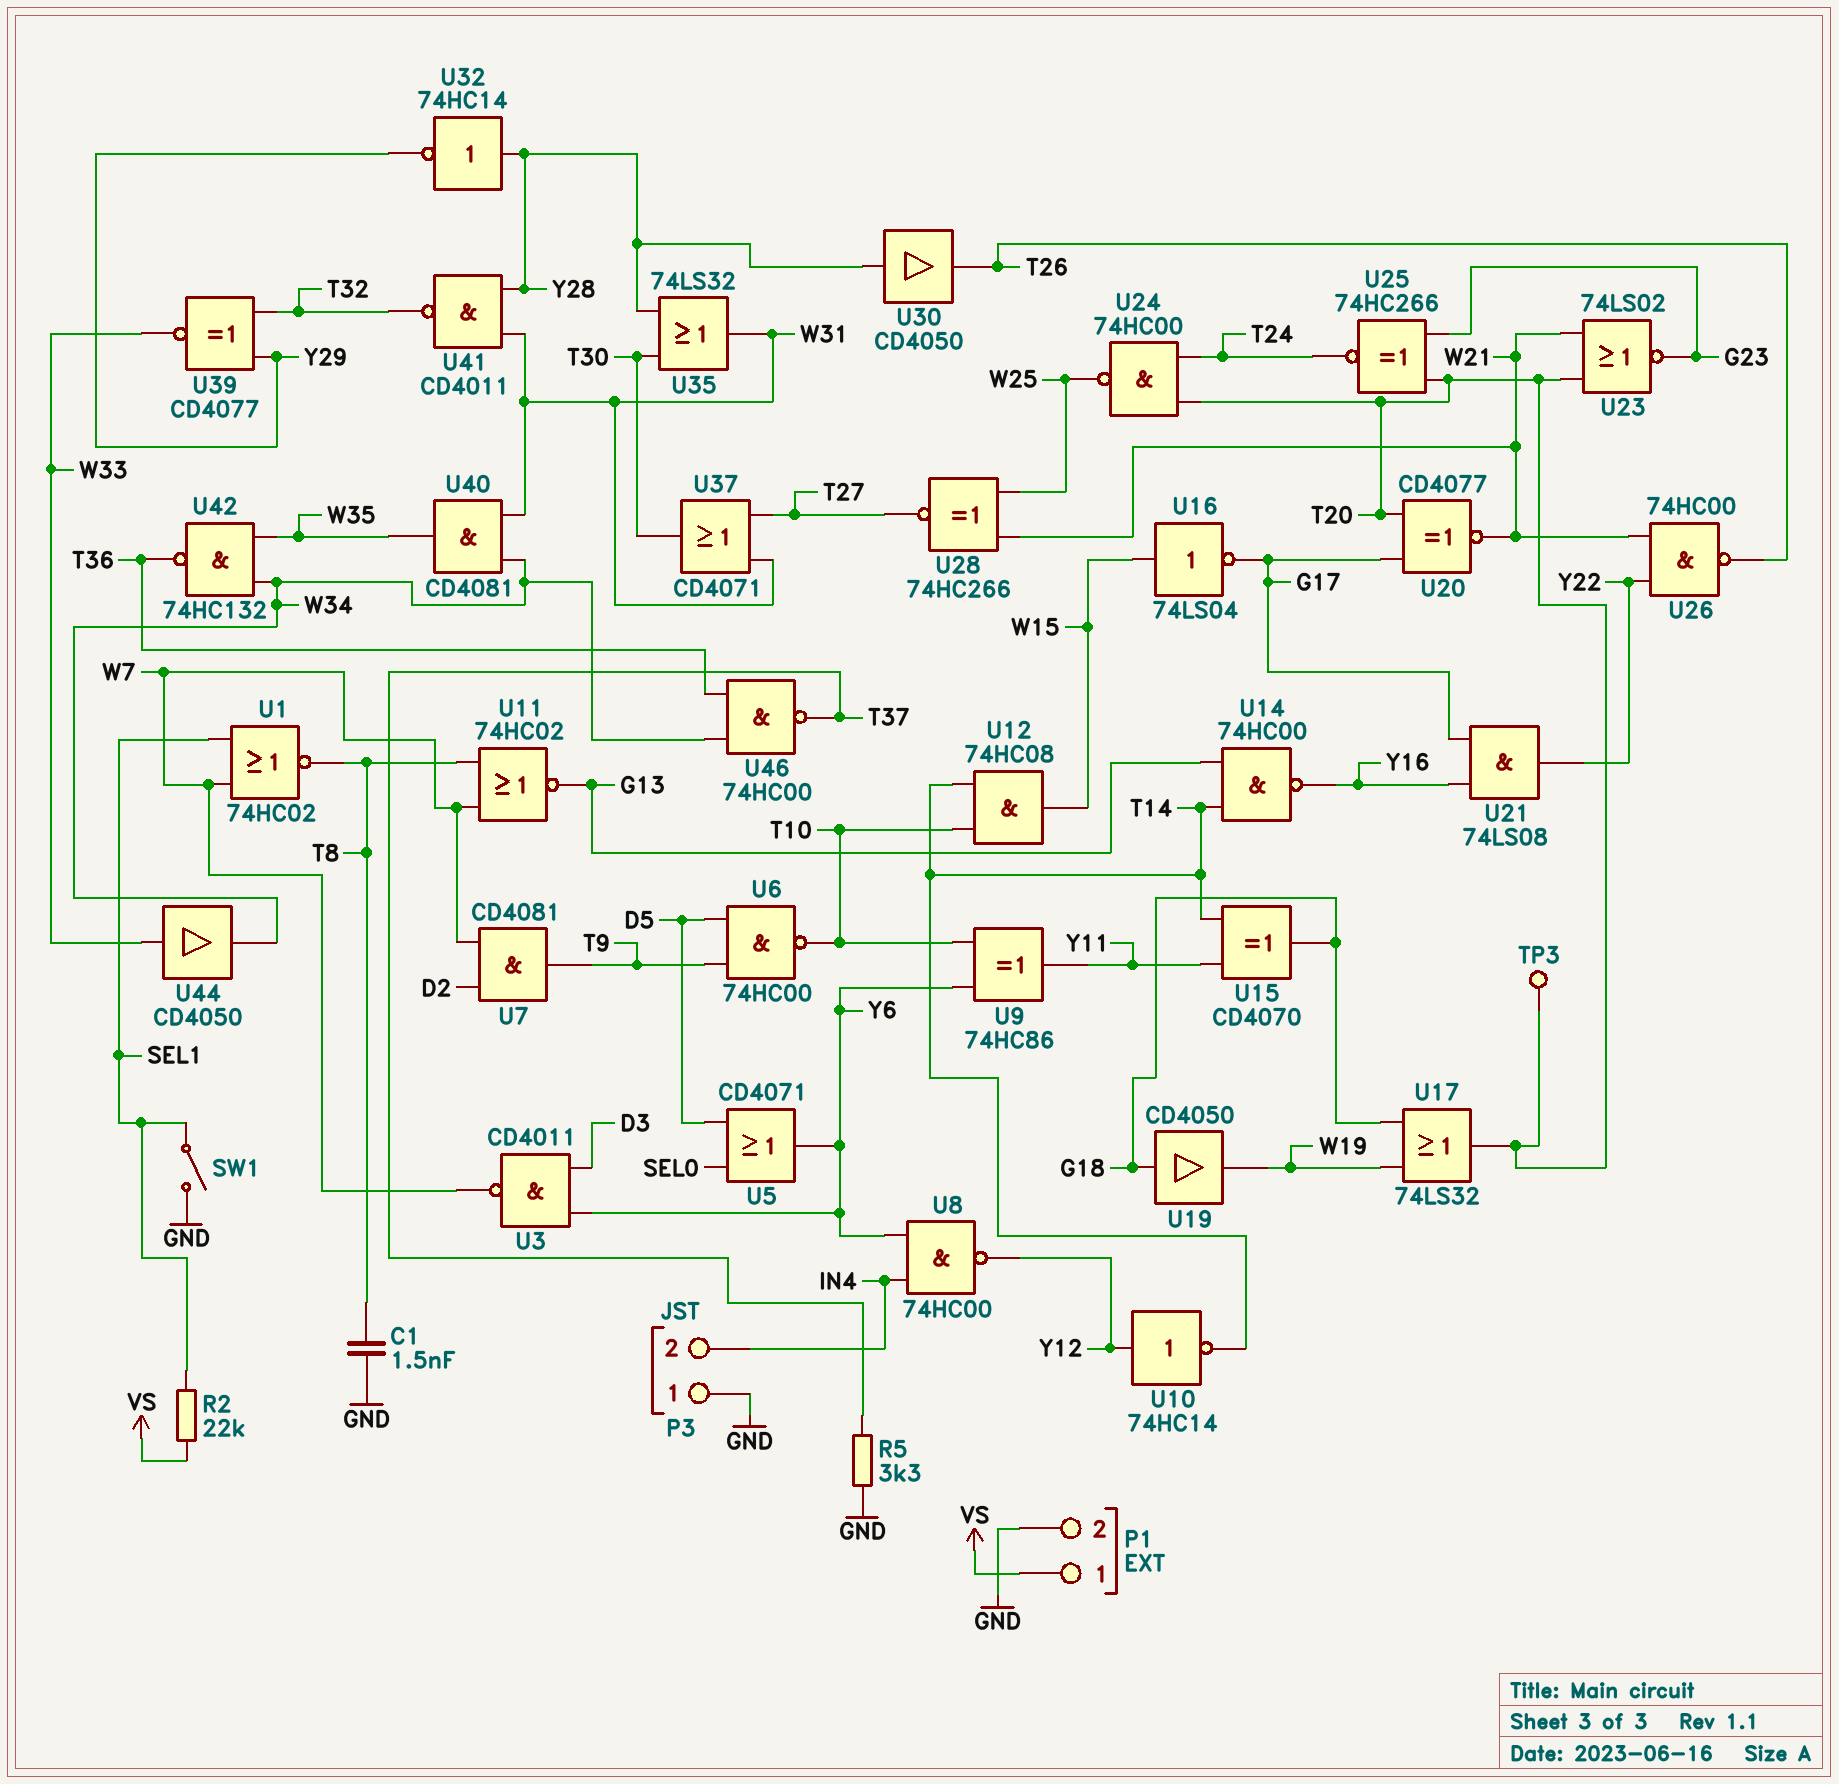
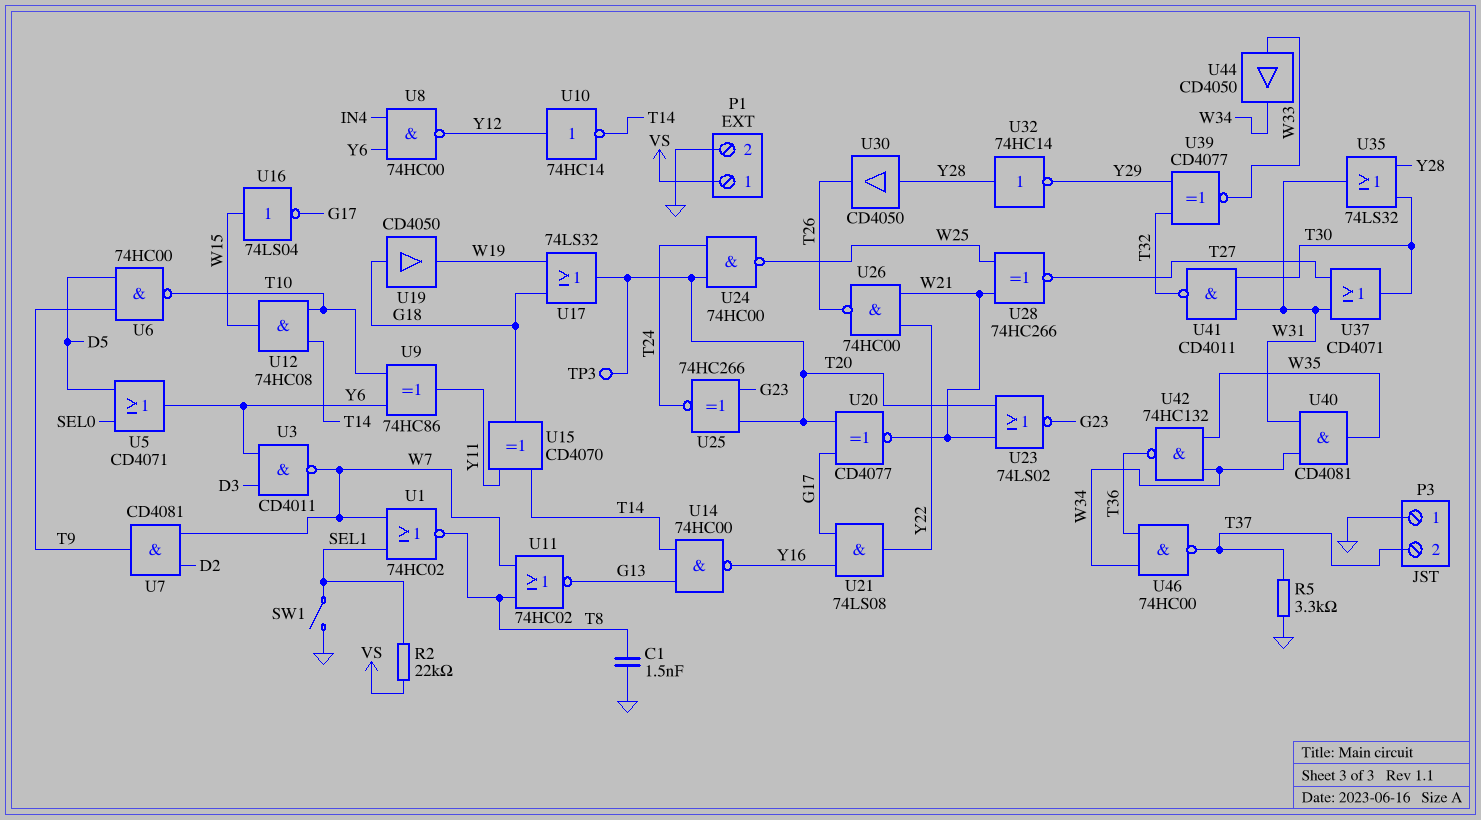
P3 pin 2: IN4 -> T37
U41: NAND CD4011 (in W31, in Y28, out T32) -> NAND CD4011 (in T30, in W31, out T32)

